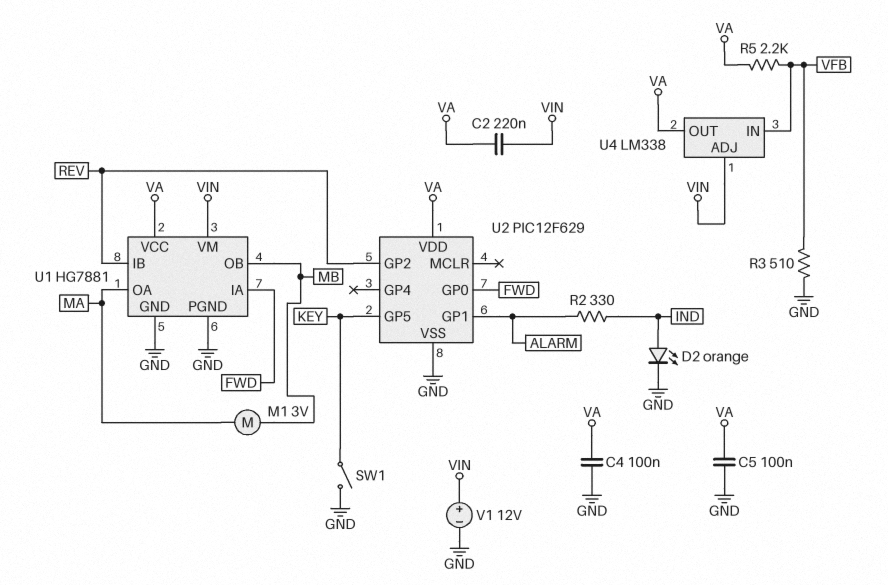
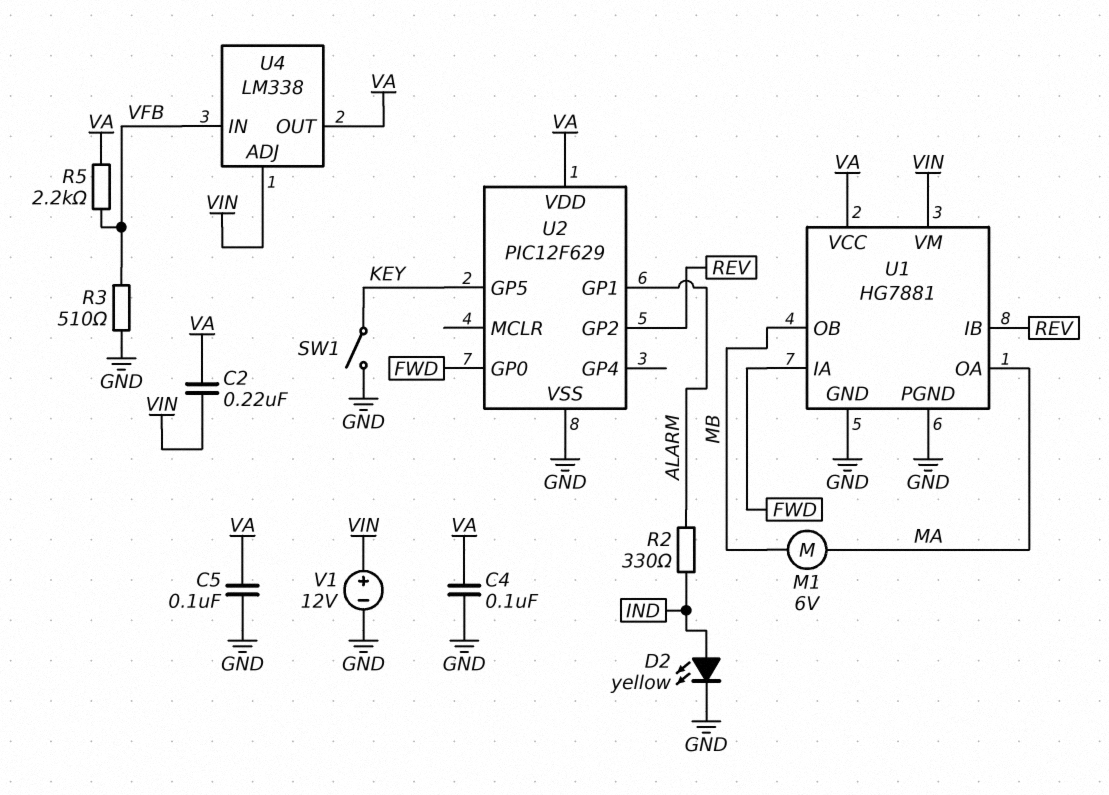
D2: LED orange (A IND, K GND) -> LED yellow (A IND, K GND)
M1: motor 3V (MA, MB) -> motor 6V (MA, MB)

